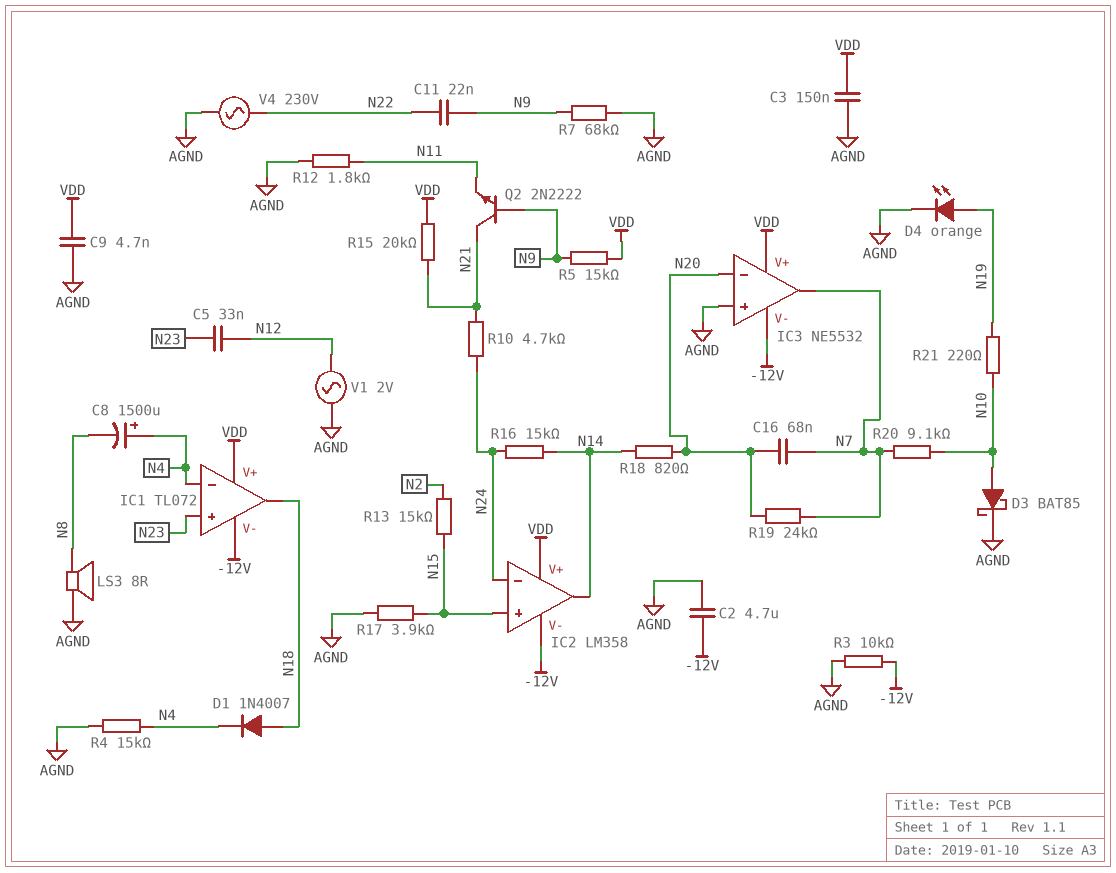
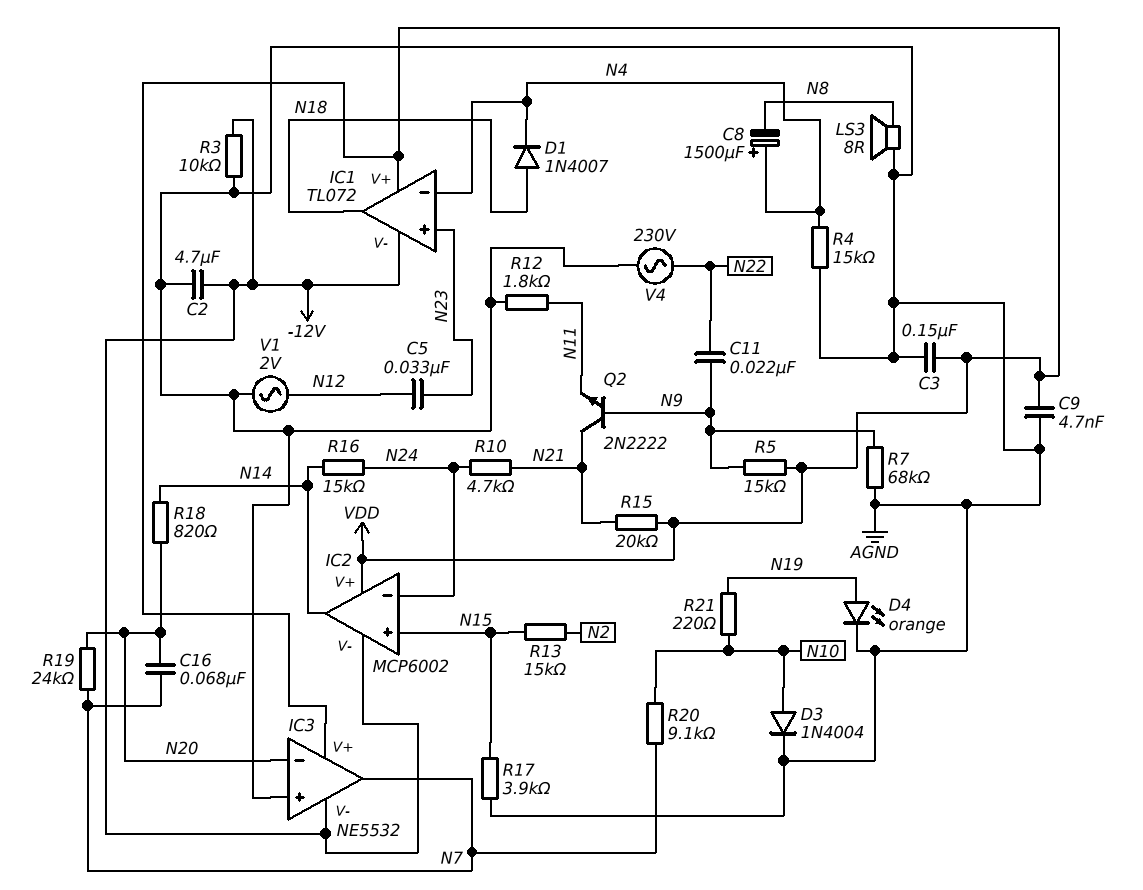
D3: schottky BAT85 (A N10, K AGND) -> diode 1N4004 (A N10, K AGND)
IC2: LM358 -> MCP6002

